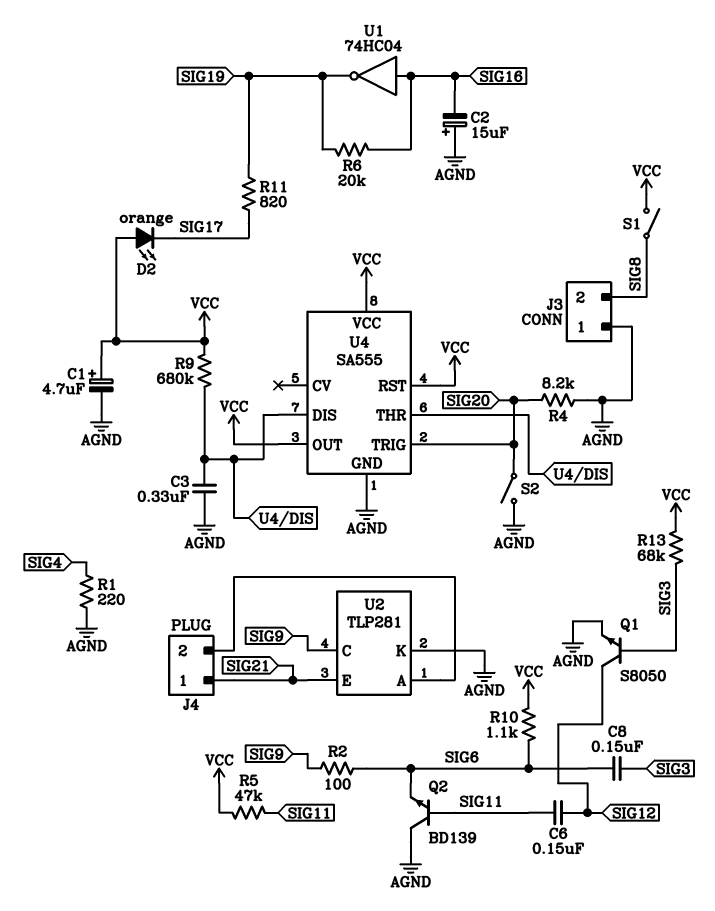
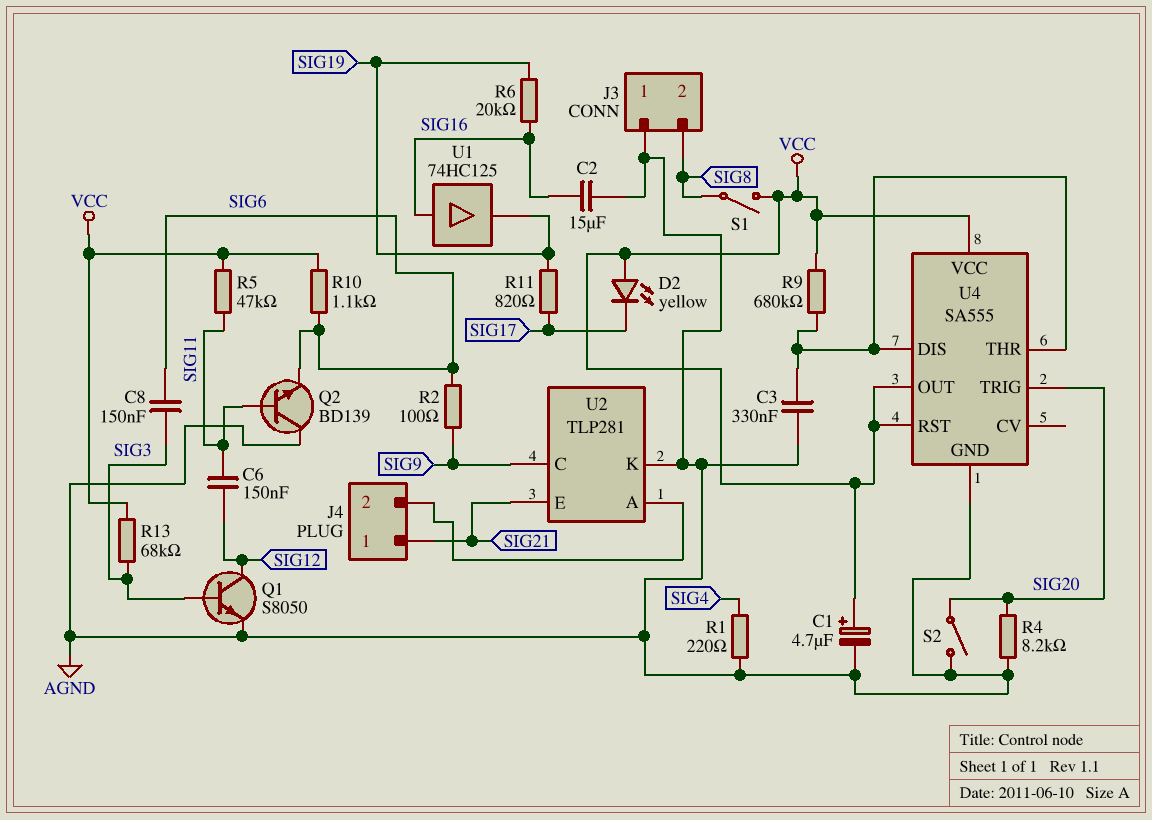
C2: 15uF (plus AGND, minus SIG16) -> 15uF (AGND, SIG16)
D2: LED orange (A VCC, K SIG17) -> LED yellow (A VCC, K SIG17)
U1: NOT 74HC04 (in SIG16, out SIG19) -> buffer 74HC125 (in SIG16, out SIG19)

